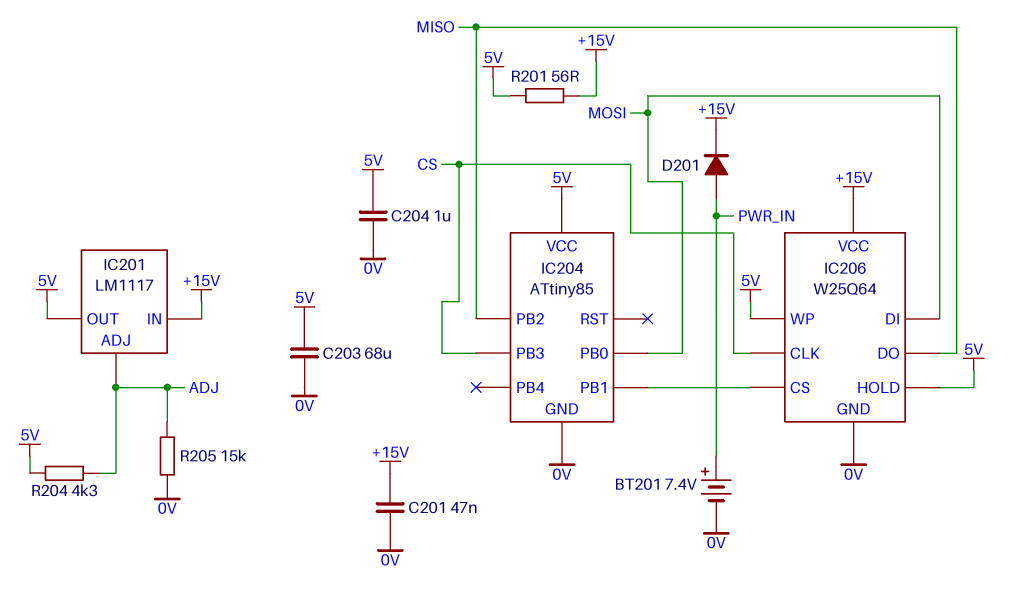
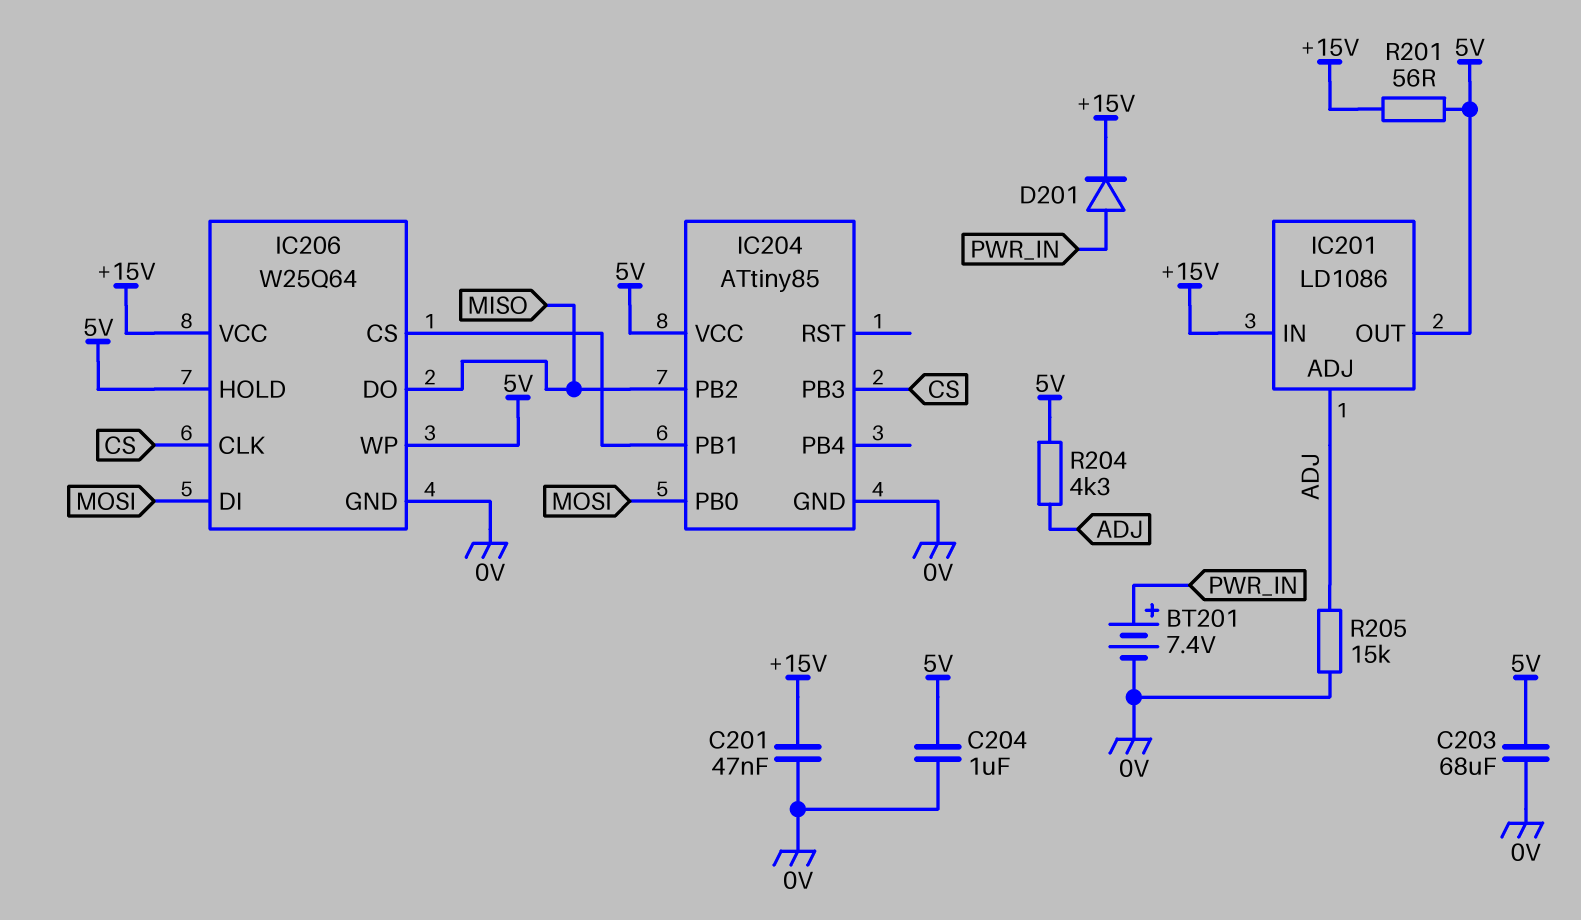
IC201: LM1117 -> LD1086

